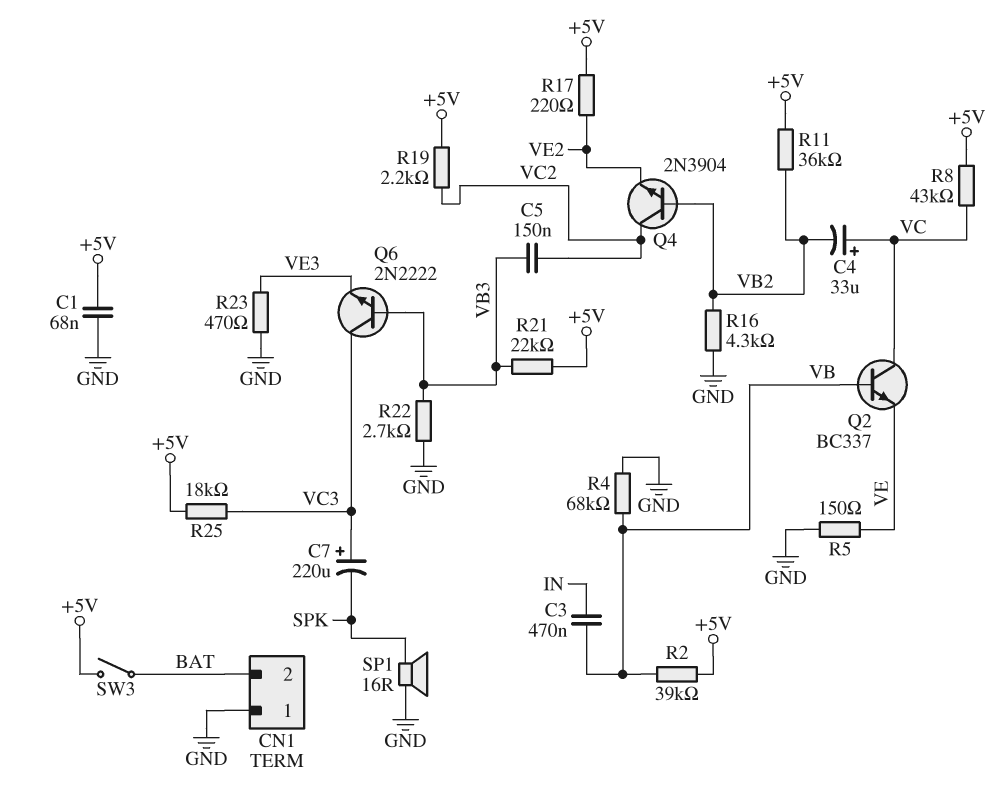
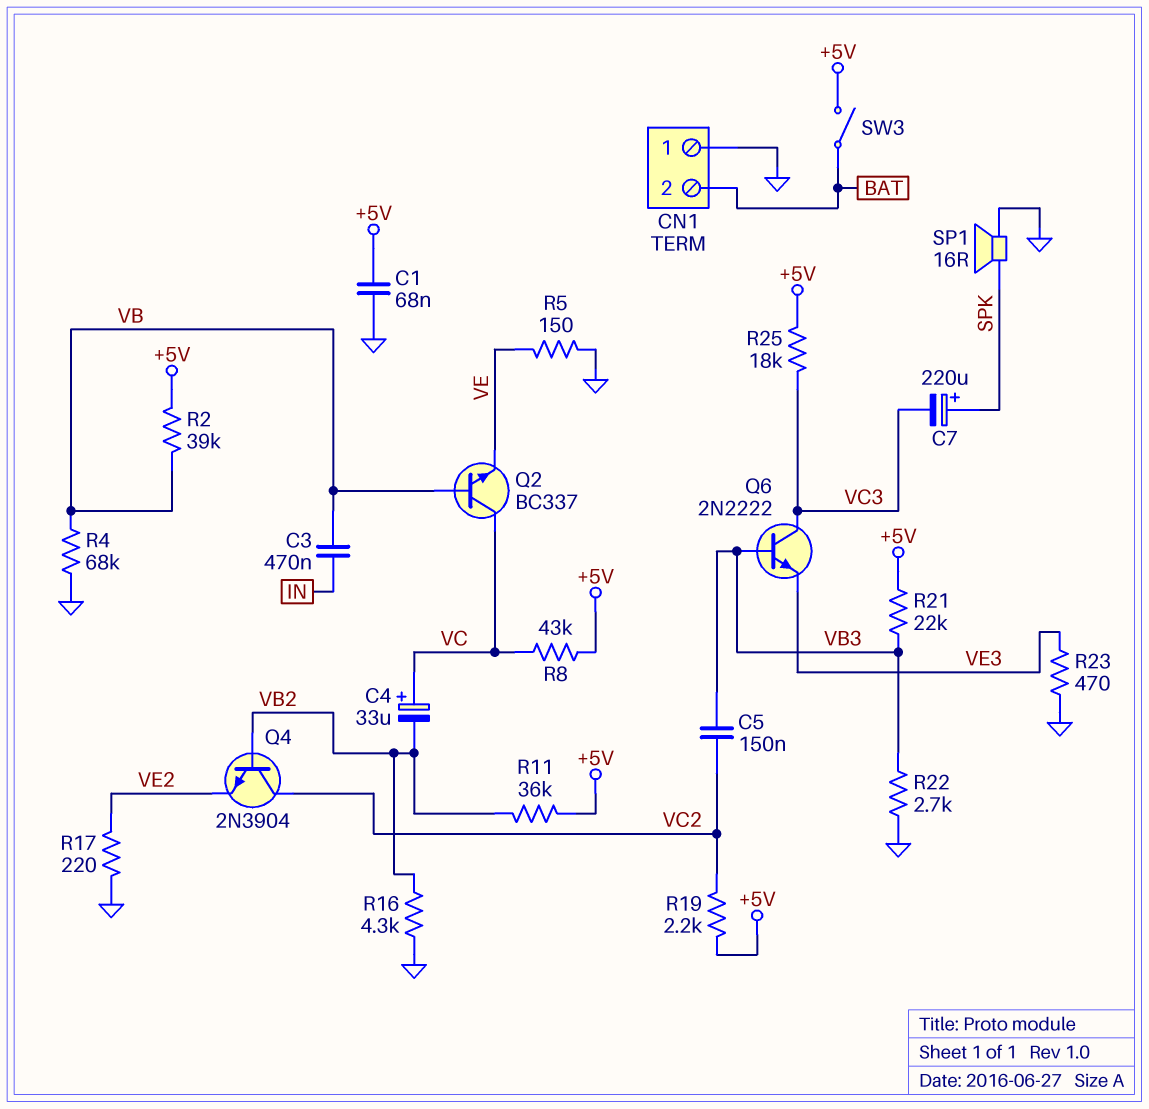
C7: 220uF (plus VC3, minus SPK) -> 220uF (plus SPK, minus VC3)
R17: 220 (+5V, VE2) -> 220 (GND, VE2)

